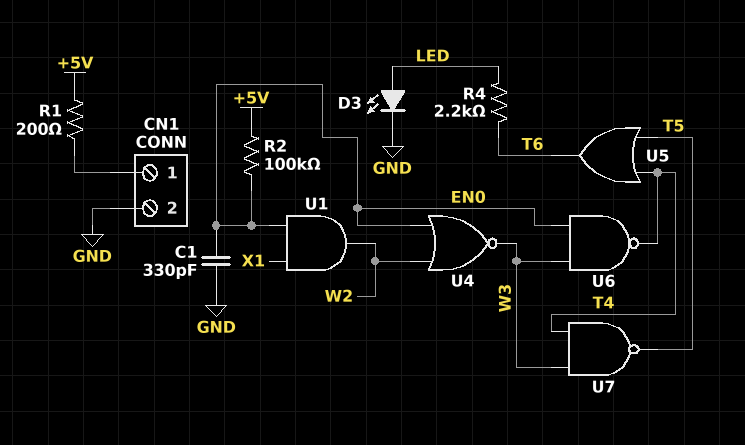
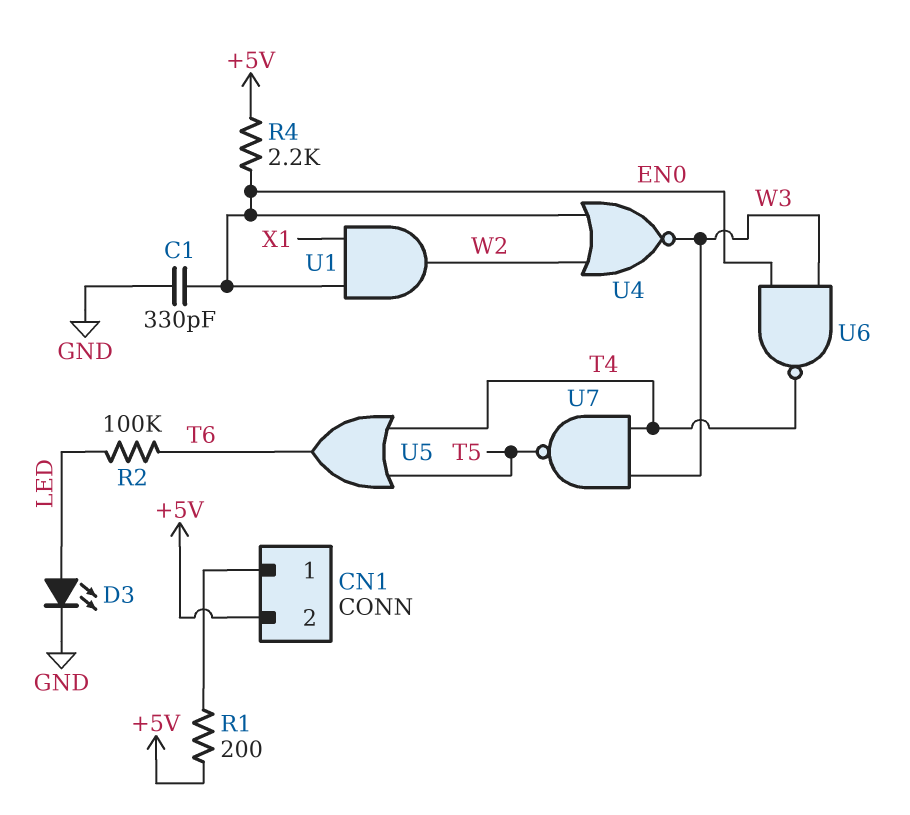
CN1 pin 2: GND -> +5V
R2: 100k (+5V, EN0) -> 100k (LED, T6)
R4: 2.2k (LED, T6) -> 2.2k (+5V, EN0)

